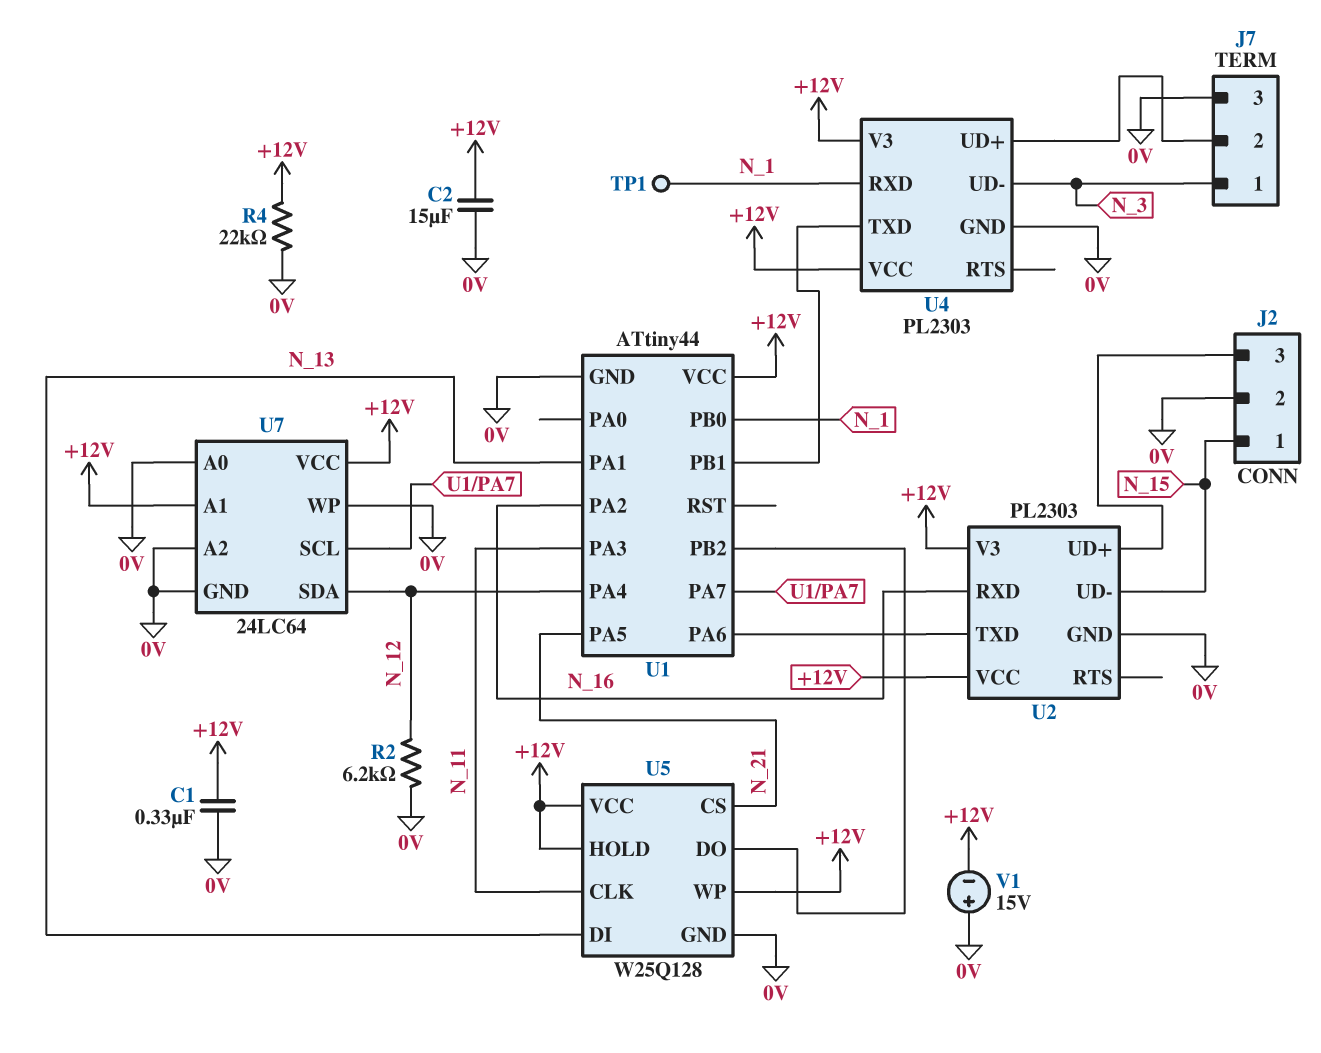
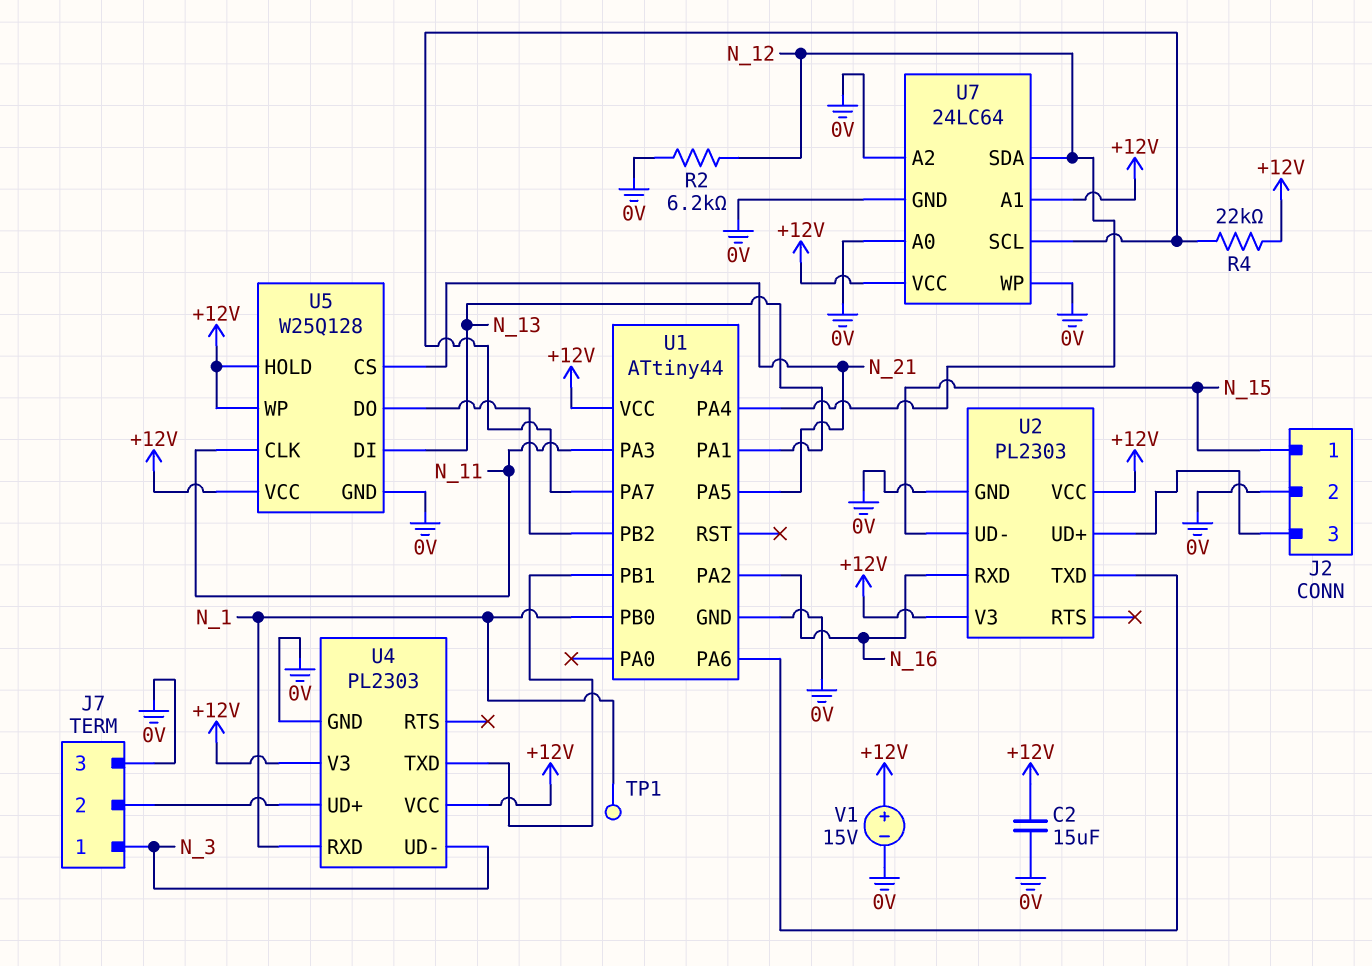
C1: 330nF (+12V, 0V) -> none
R4: 22k (+12V, 0V) -> 22k (+12V, U1/PA7)
V1: 15V (plus 0V, minus +12V) -> 15V (plus +12V, minus 0V)

